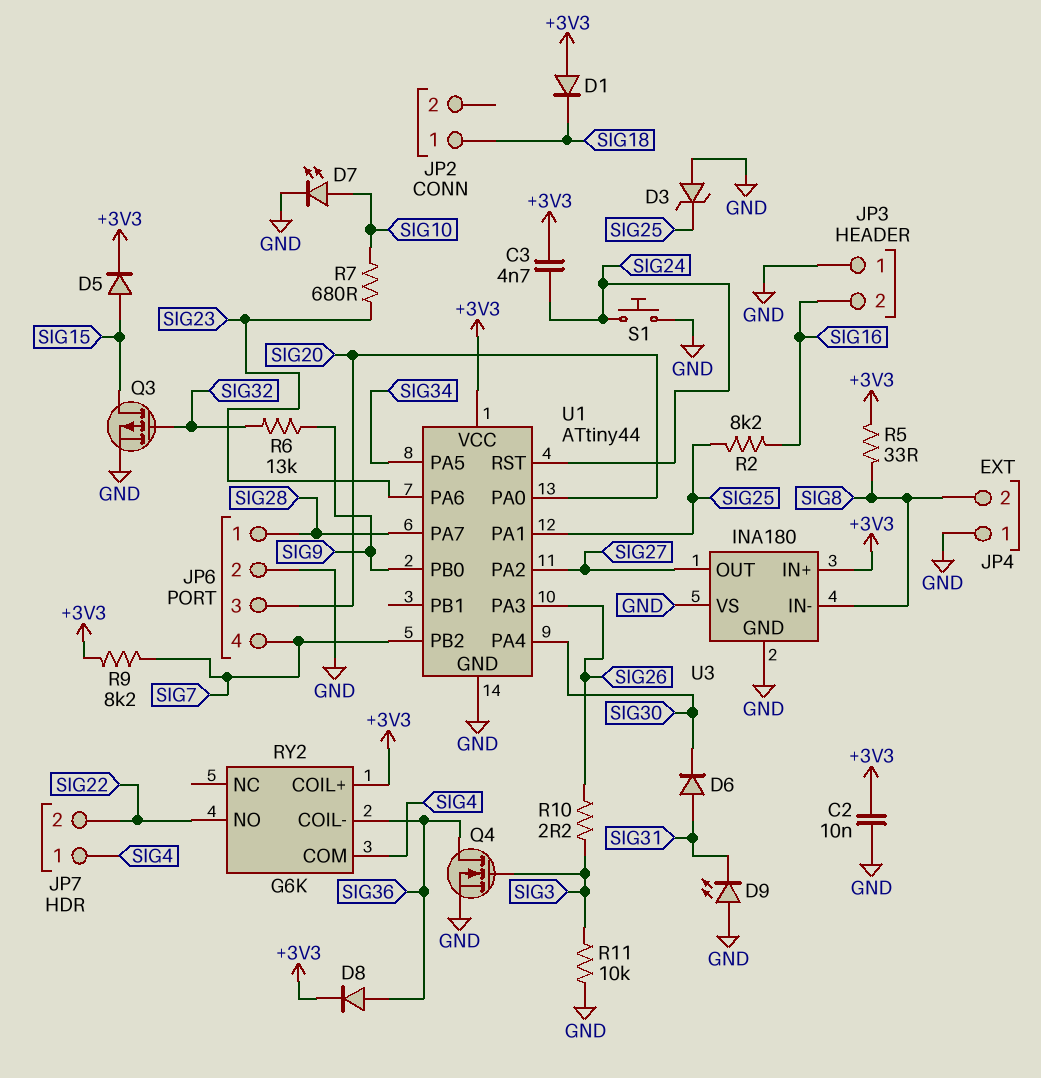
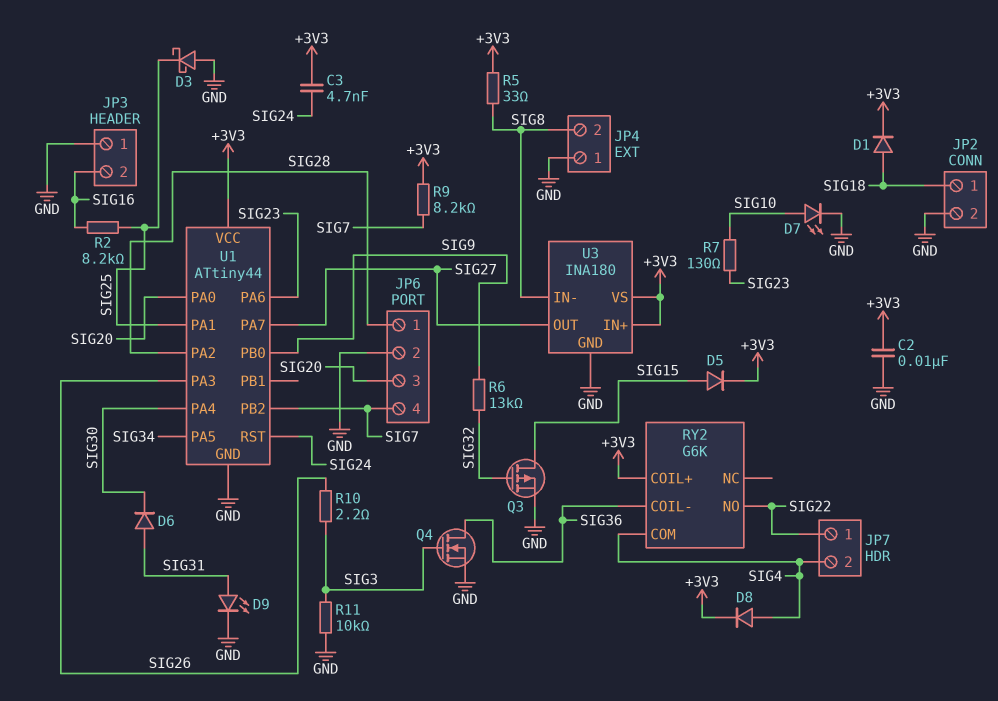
D1: diode (A +3V3, K SIG18) -> diode (A SIG18, K +3V3)
D3: zener (A GND, K SIG25) -> schottky (A GND, K SIG25)
D8: diode (A SIG36, K +3V3) -> diode (A SIG4, K +3V3)
D9: LED (A GND, K SIG31) -> LED (A SIG31, K GND)
JP2 pin 2: none -> GND
JP7 pin 1: SIG4 -> SIG22
JP7 pin 2: SIG22 -> SIG4
R7: 680 (SIG10, SIG23) -> 130 (SIG10, SIG23)
S1: button (GND, SIG24) -> none
U1 pin PA2: SIG27 -> SIG28
U1 pin PA7: SIG28 -> SIG27
U3 pin VS: GND -> +3V3

